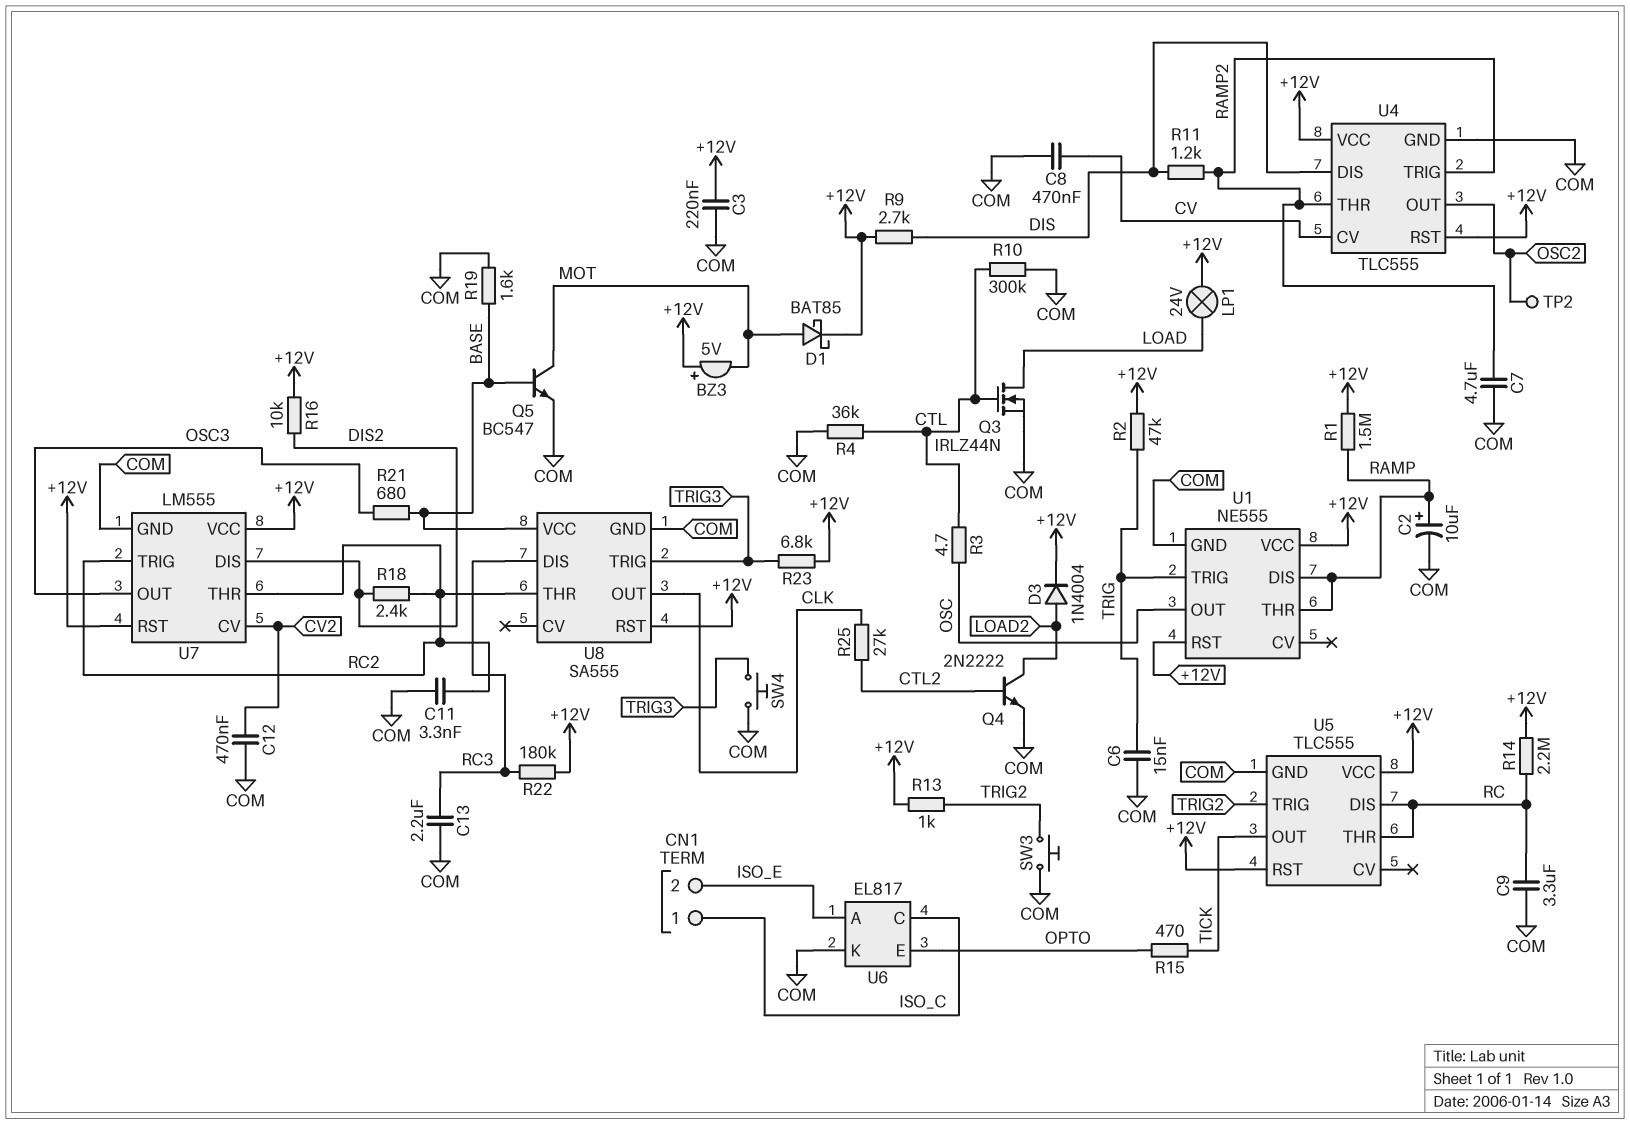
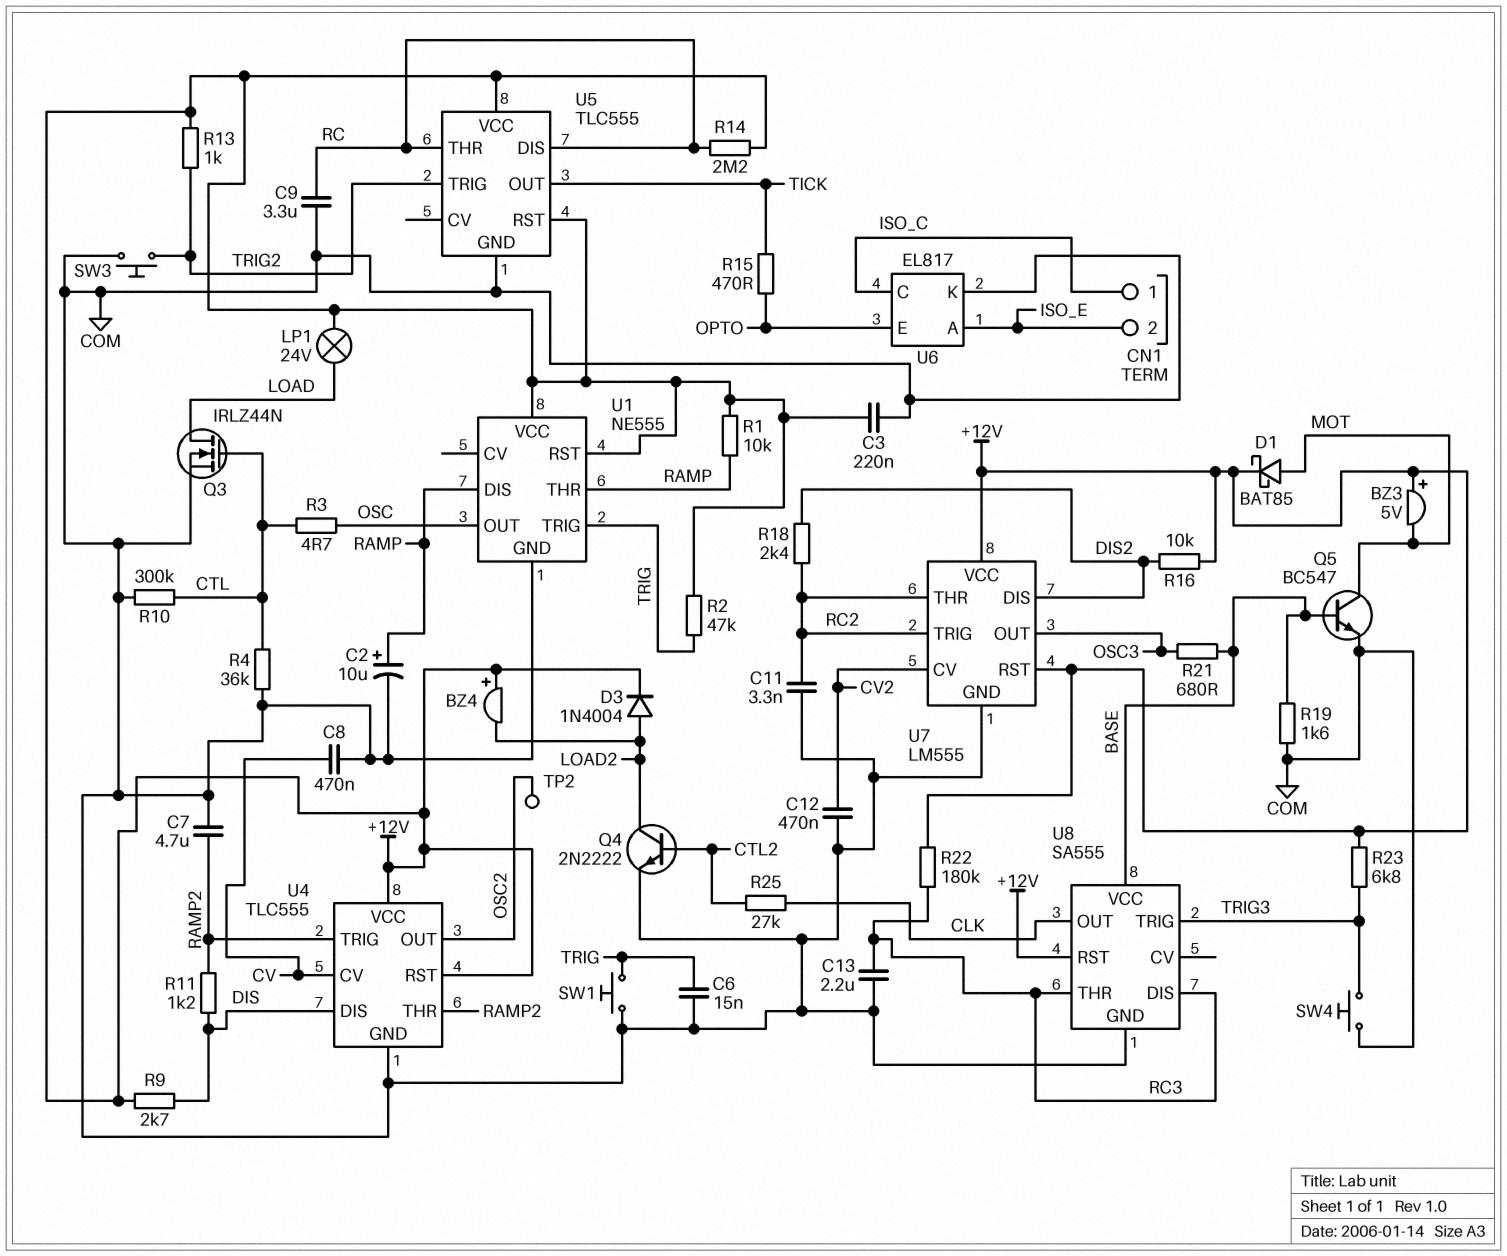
BZ4: none -> buzzer (plus +12V, minus LOAD2)
R1: 1.5M (+12V, RAMP) -> 10k (+12V, RAMP)
SW1: none -> button (COM, TRIG)
U8 pin THR: RC2 -> RC3

